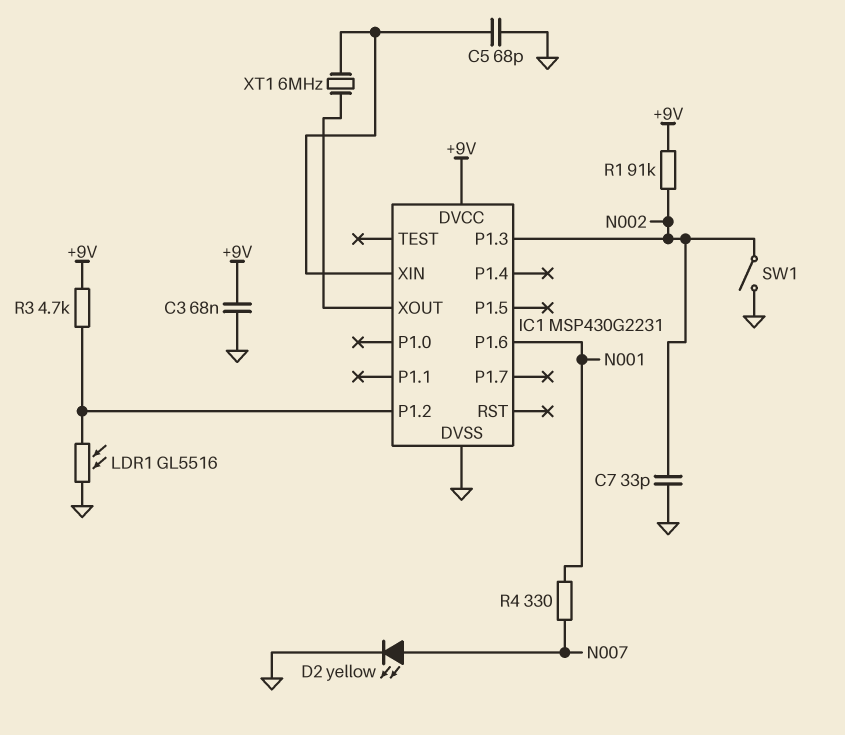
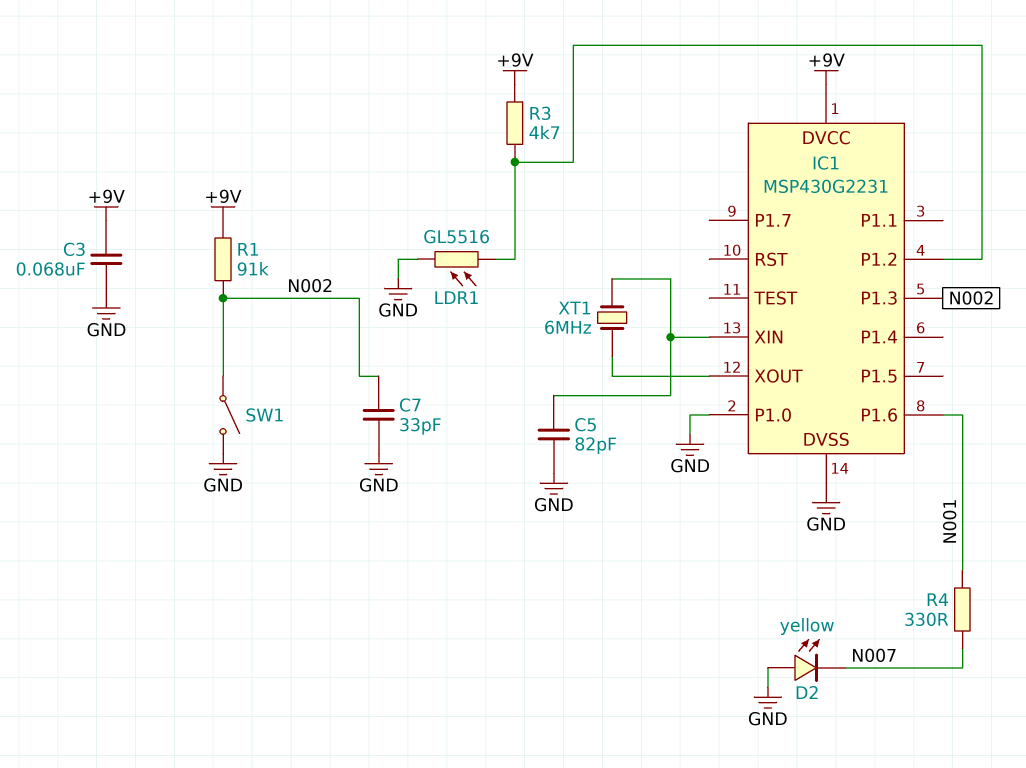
C5: 68pF (GND, IC1/XIN) -> 82pF (GND, IC1/XIN)
D2: LED yellow (A N007, K GND) -> LED yellow (A GND, K N007)
IC1 pin P1.0: none -> GND

